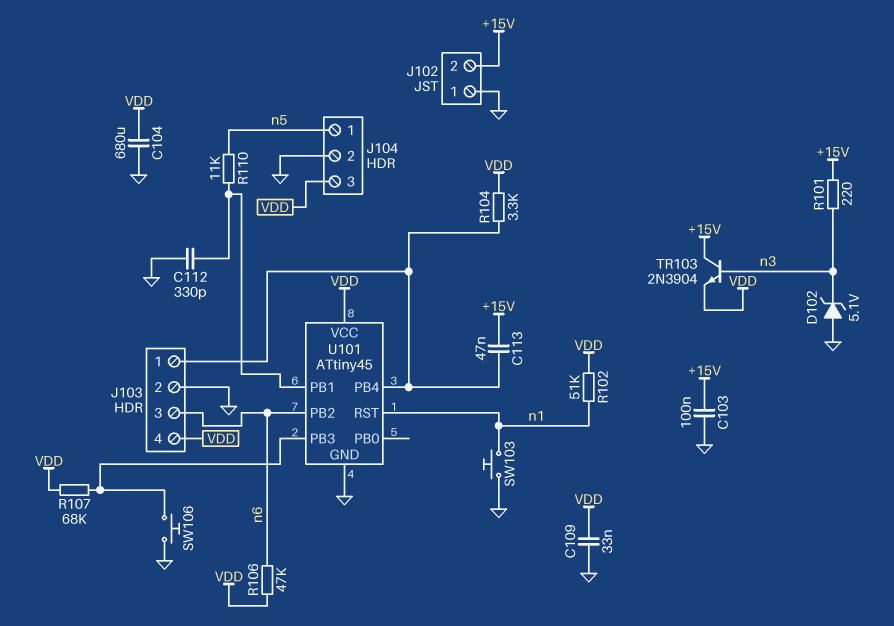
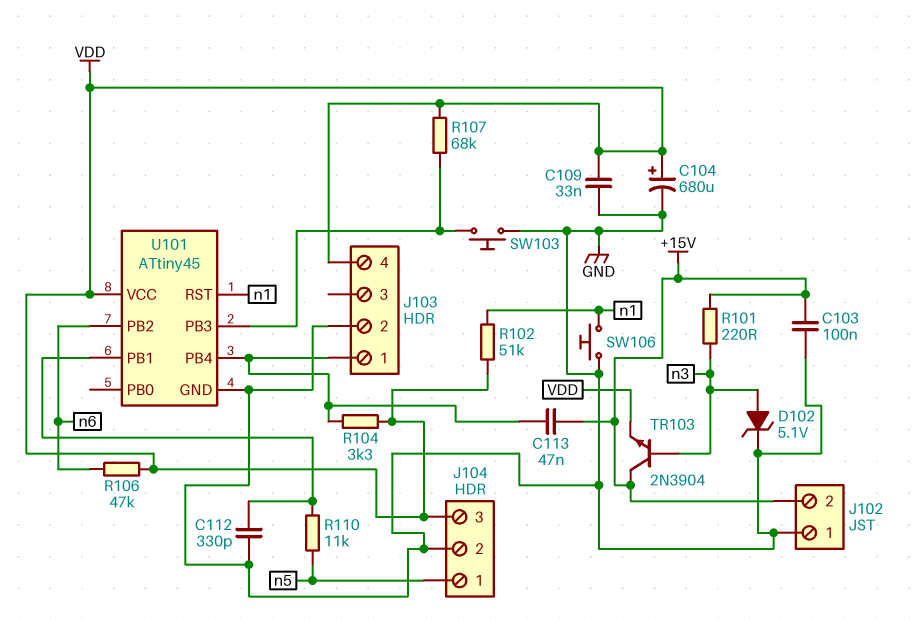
C104: 680uF (GND, VDD) -> 680uF (plus VDD, minus GND)
D102: zener 5.1V (A GND, K n3) -> zener 5.1V (A n3, K GND)
J103 pin 3: n6 -> none
SW103: button (GND, n1) -> button (GND, U101/PB3)
SW106: button (GND, U101/PB3) -> button (GND, n1)

